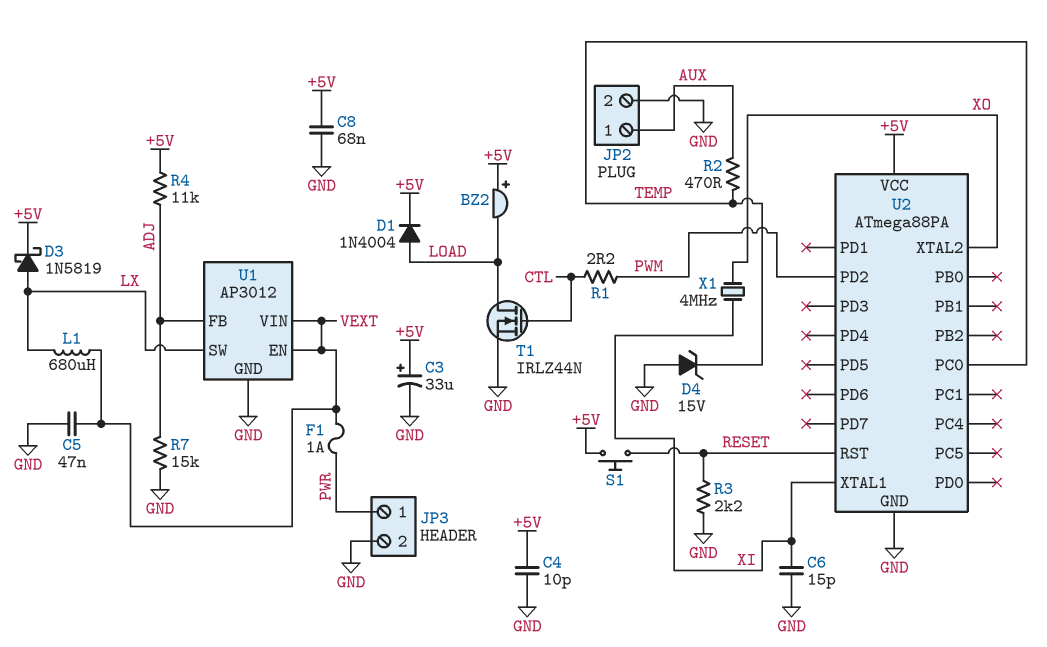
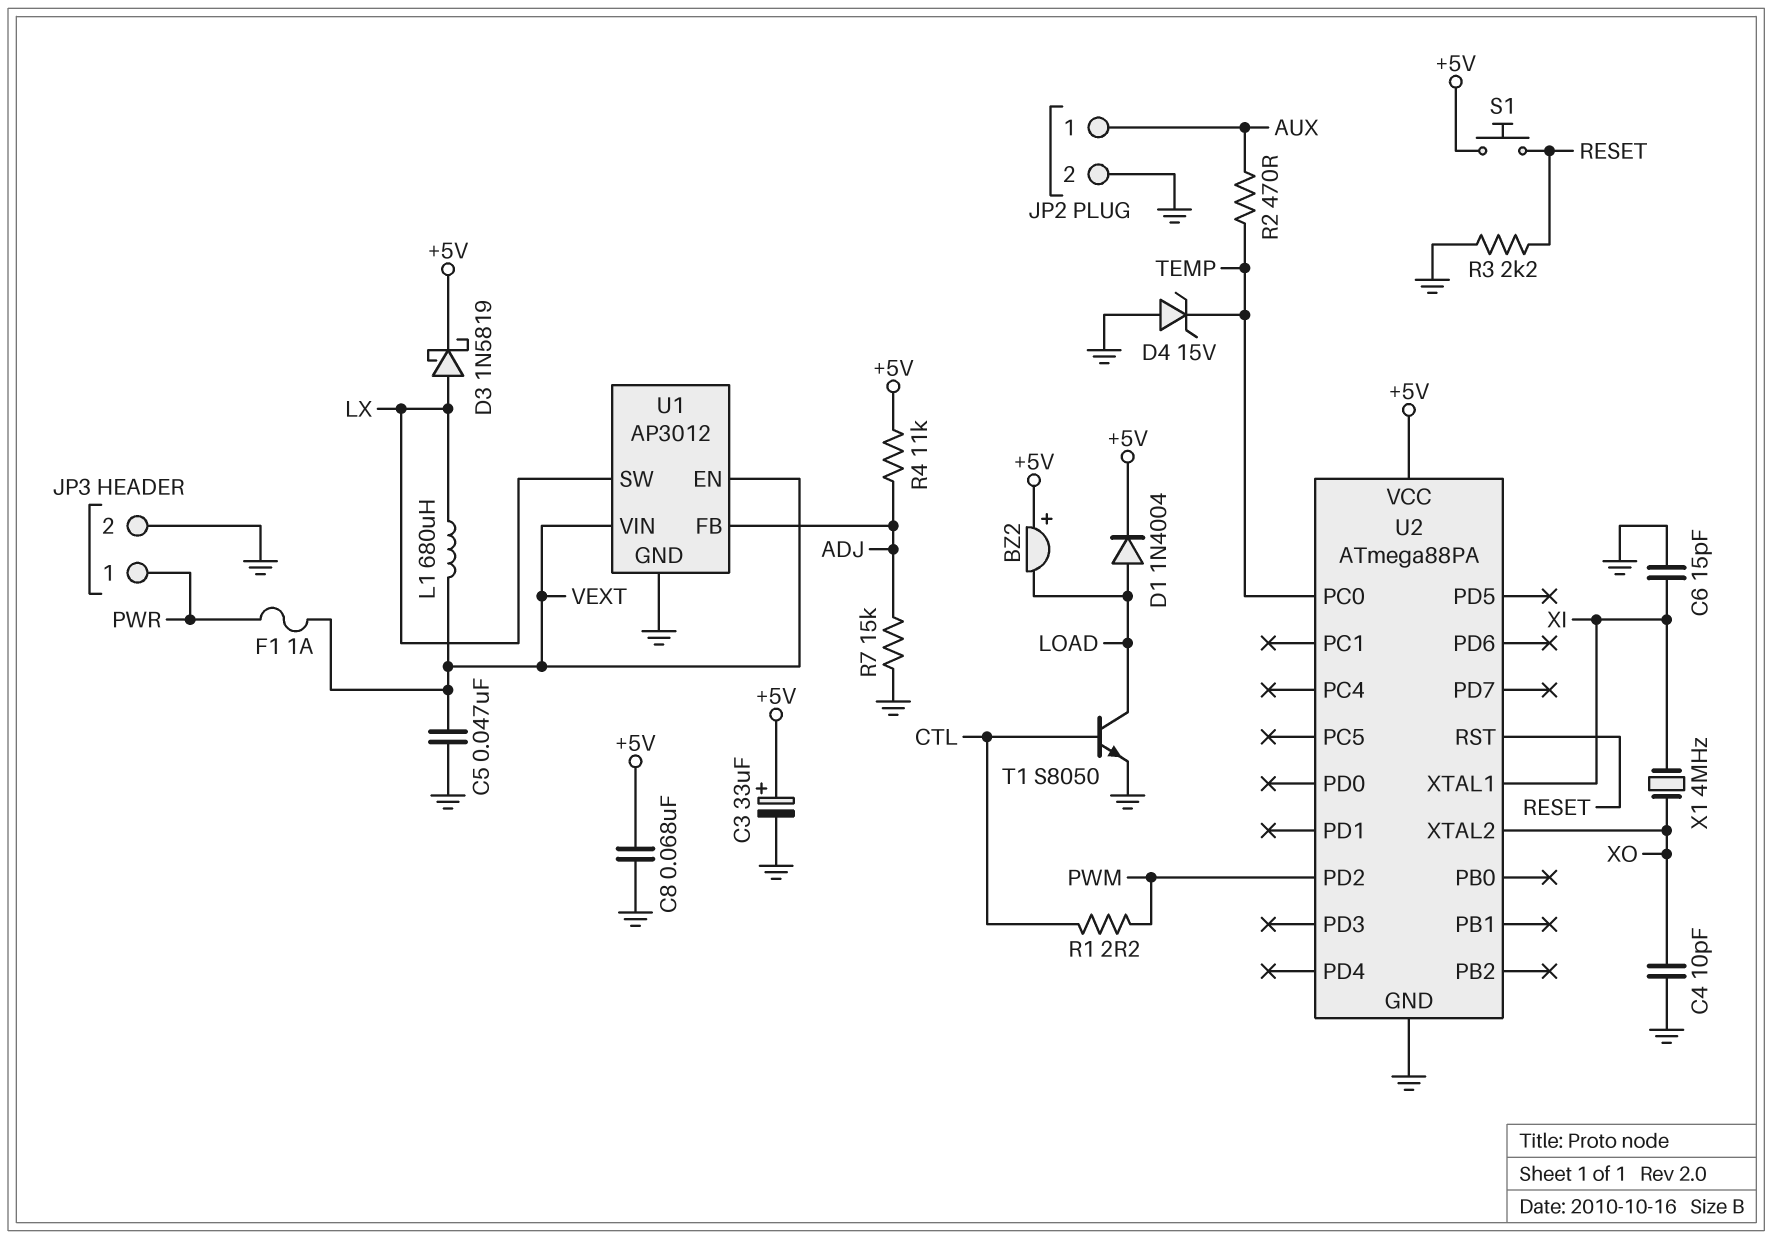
C4: 10pF (+5V, GND) -> 10pF (GND, XO)
T1: NMOS IRLZ44N (G CTL, D LOAD, S GND) -> NPN S8050 (B CTL, C LOAD, E GND)

